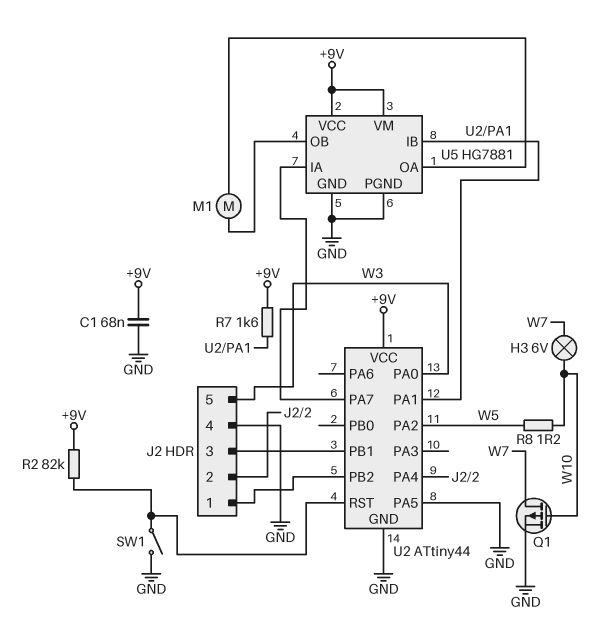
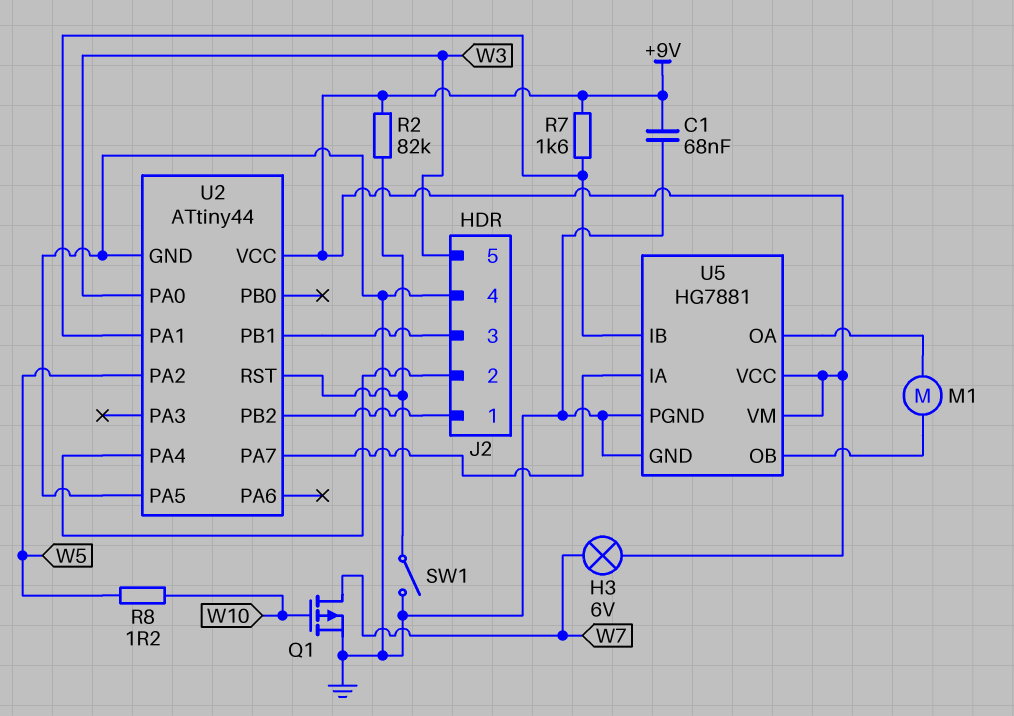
H3: lamp 6V (W7, W10) -> lamp 6V (+9V, W7)

